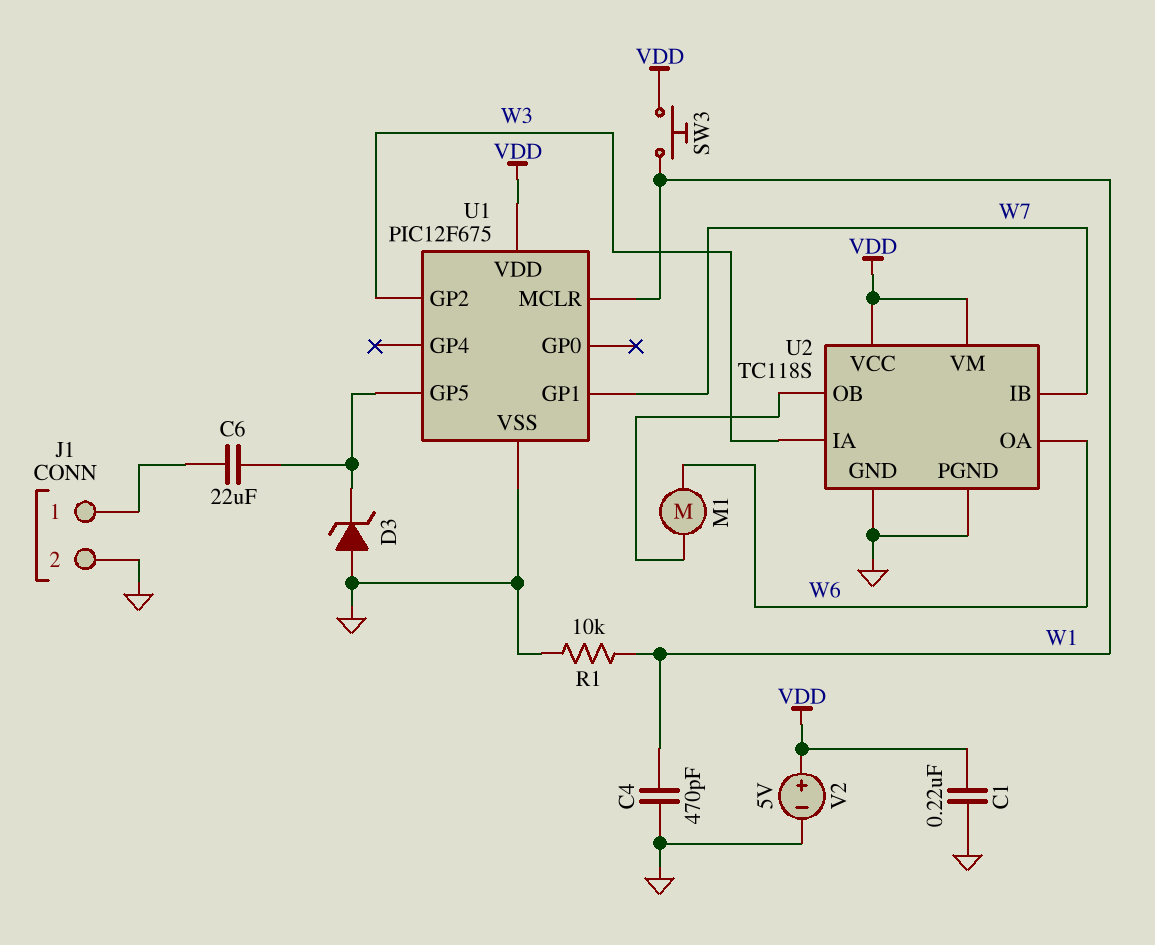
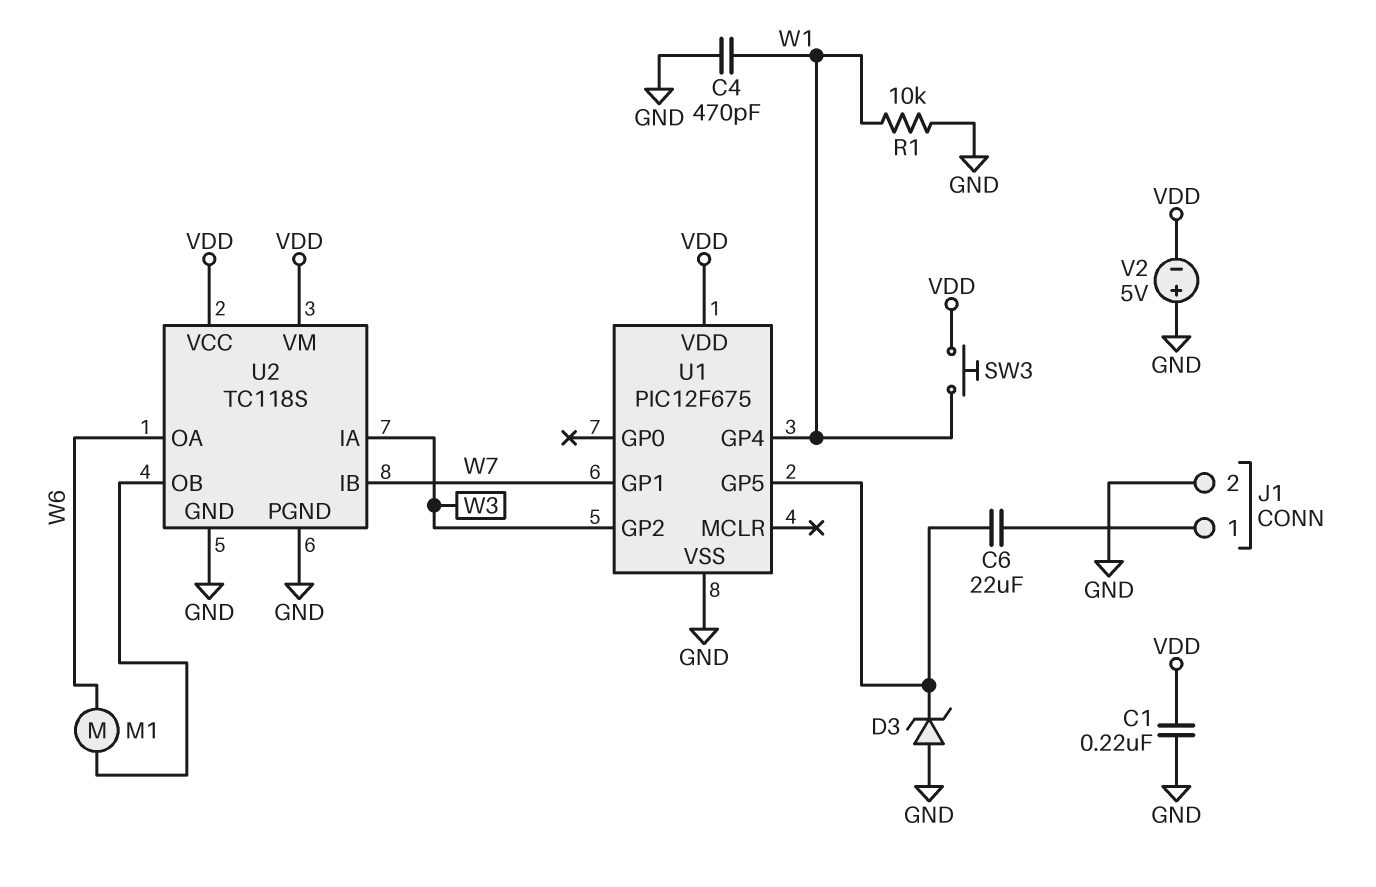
U1 pin GP4: none -> W1
U1 pin MCLR: W1 -> none
V2: 5V (plus VDD, minus GND) -> 5V (plus GND, minus VDD)

